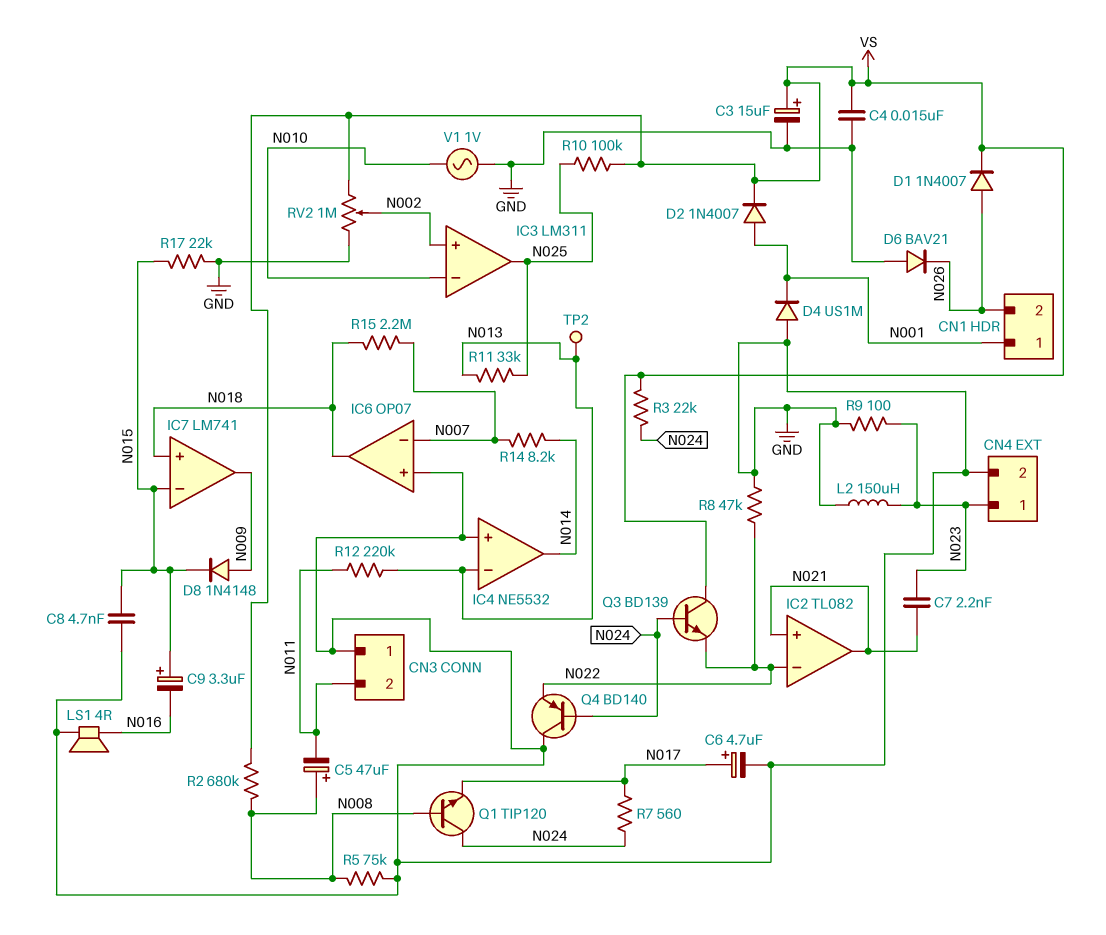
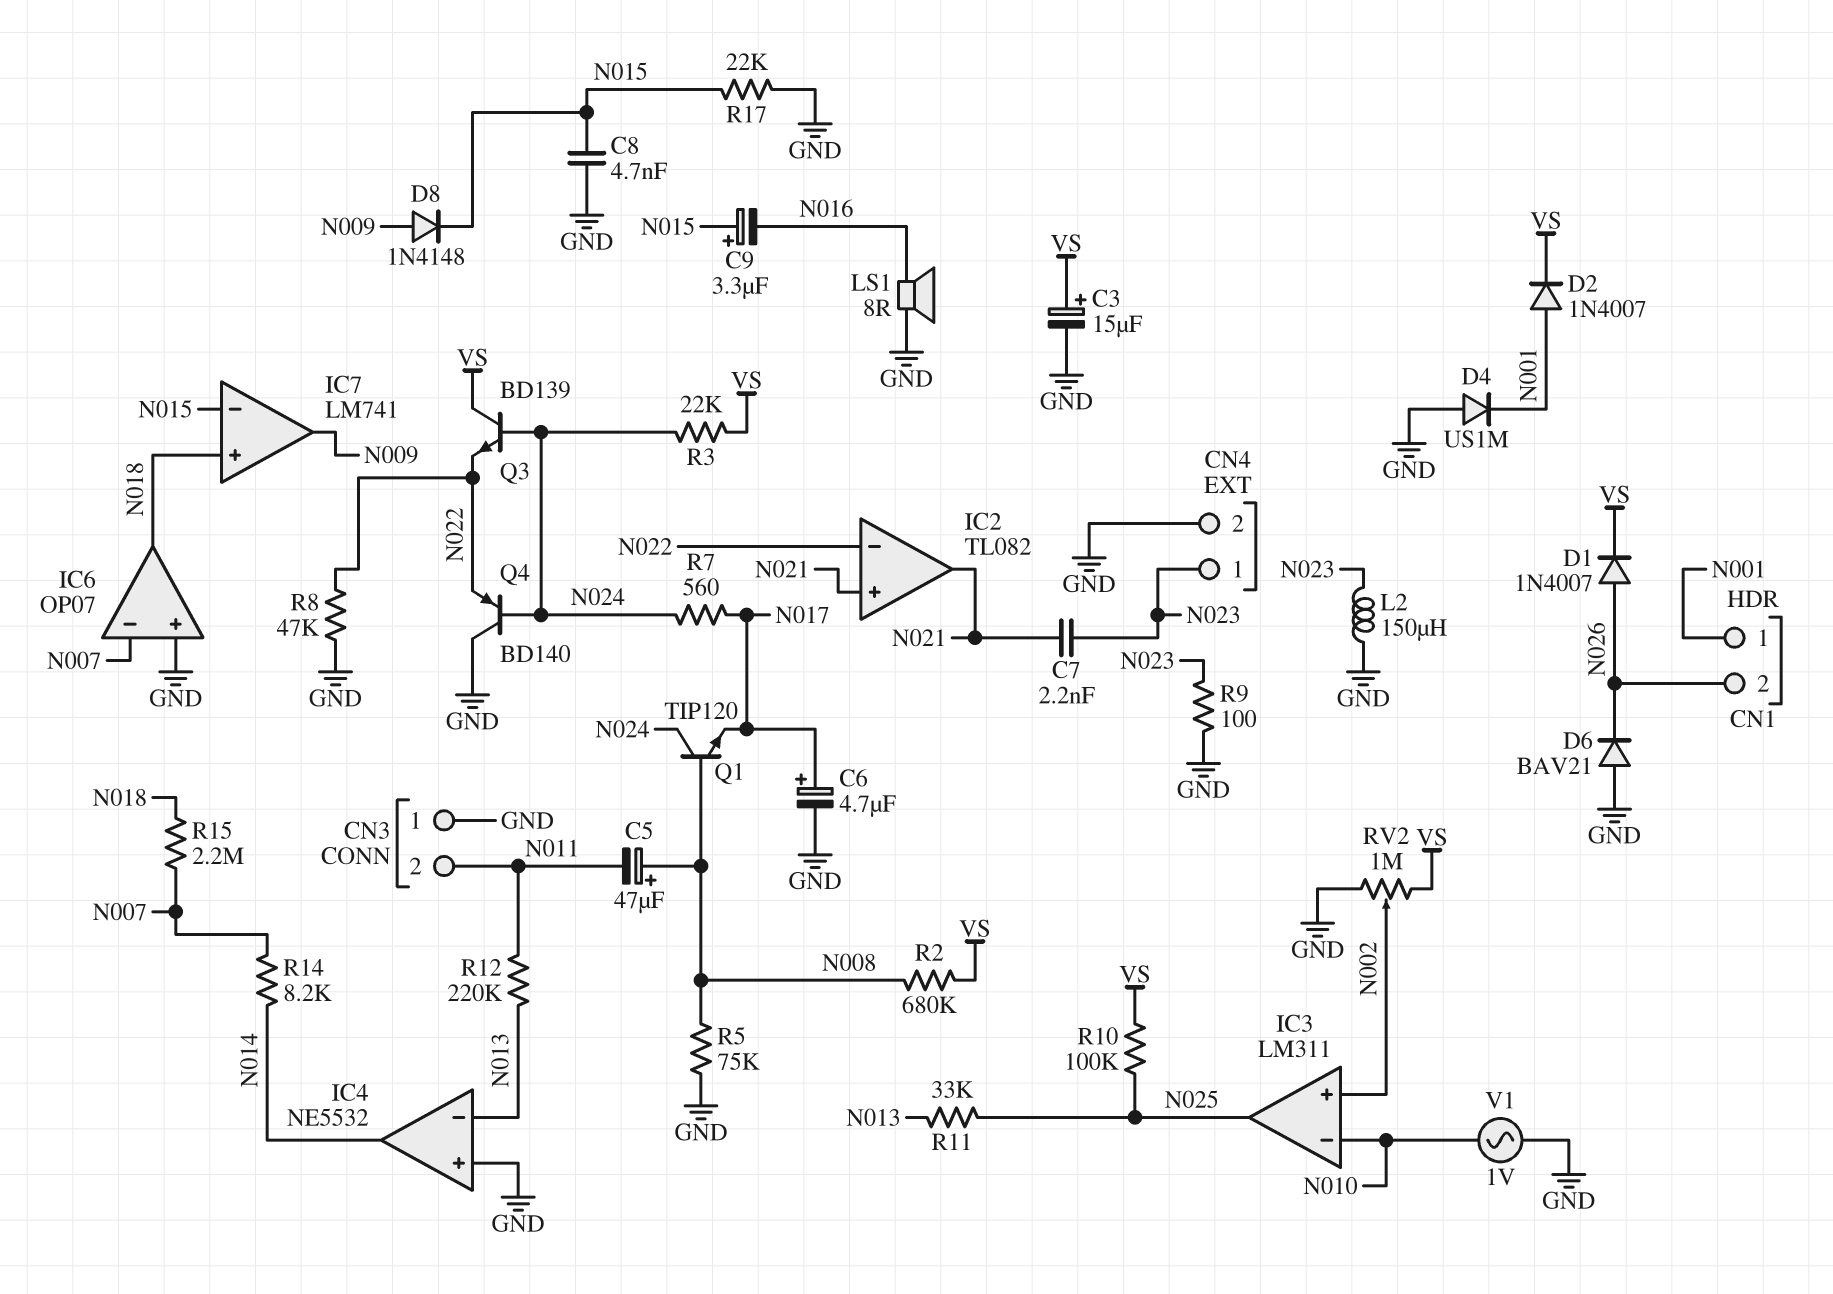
C4: 15nF (GND, VS) -> none
LS1: speaker 4R (GND, N016) -> speaker 8R (GND, N016)
TP2: test point (N013) -> none

